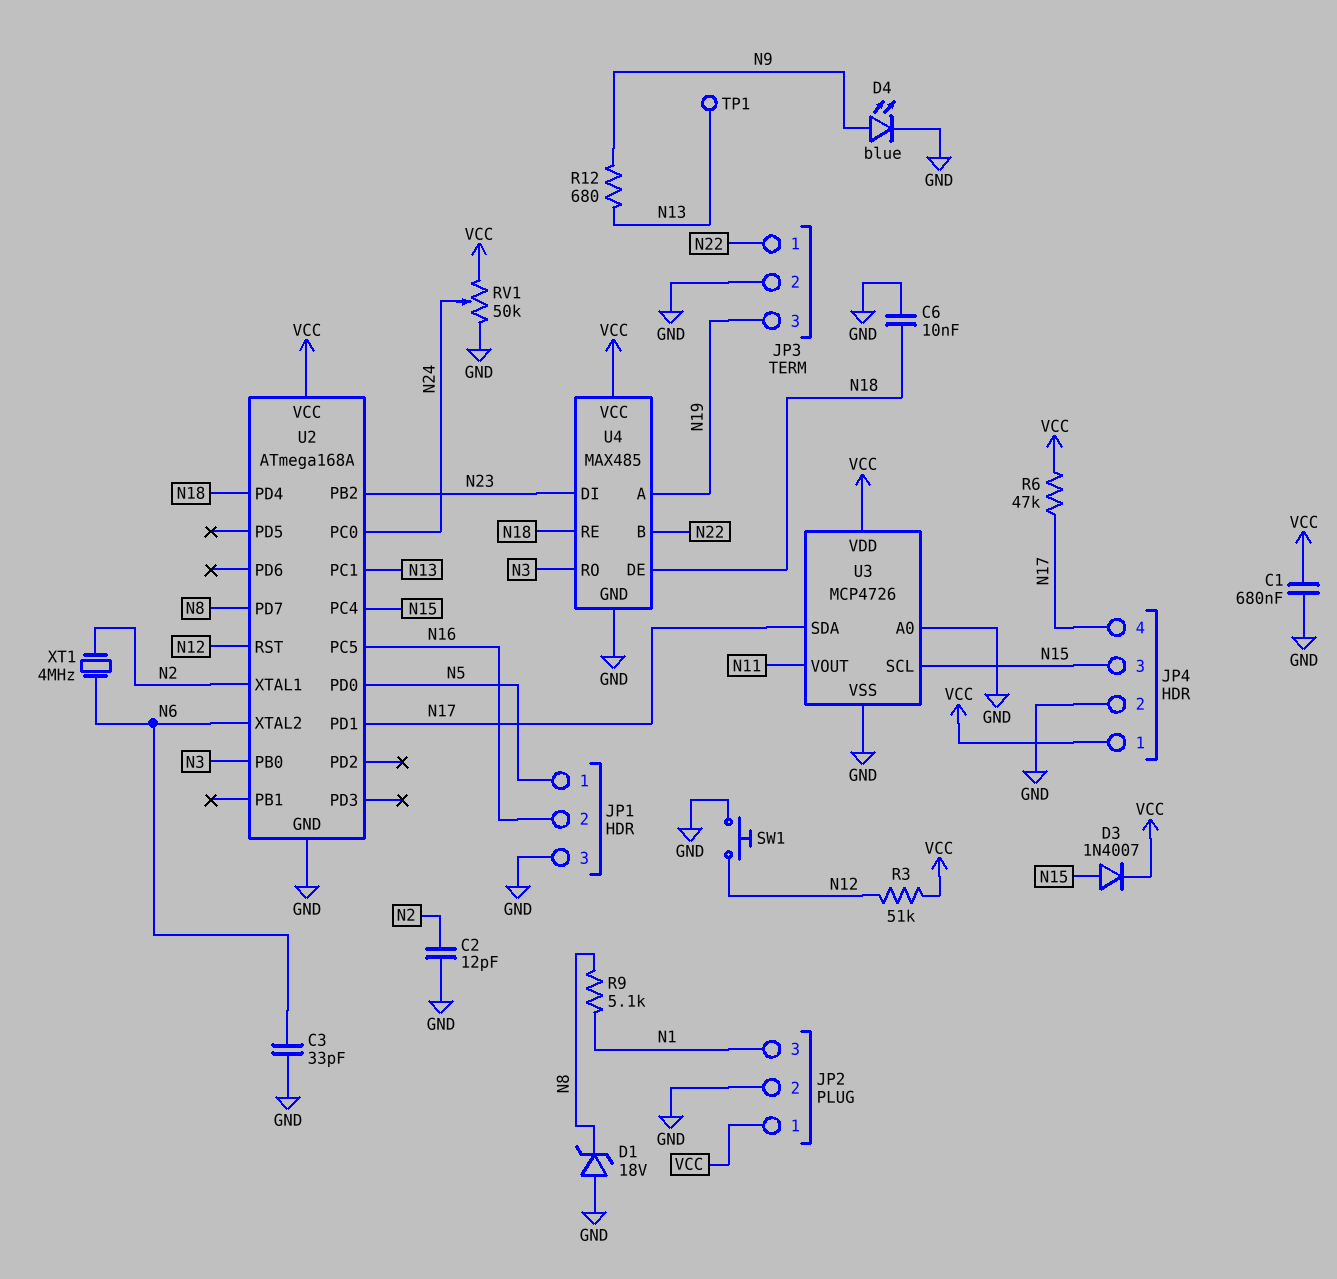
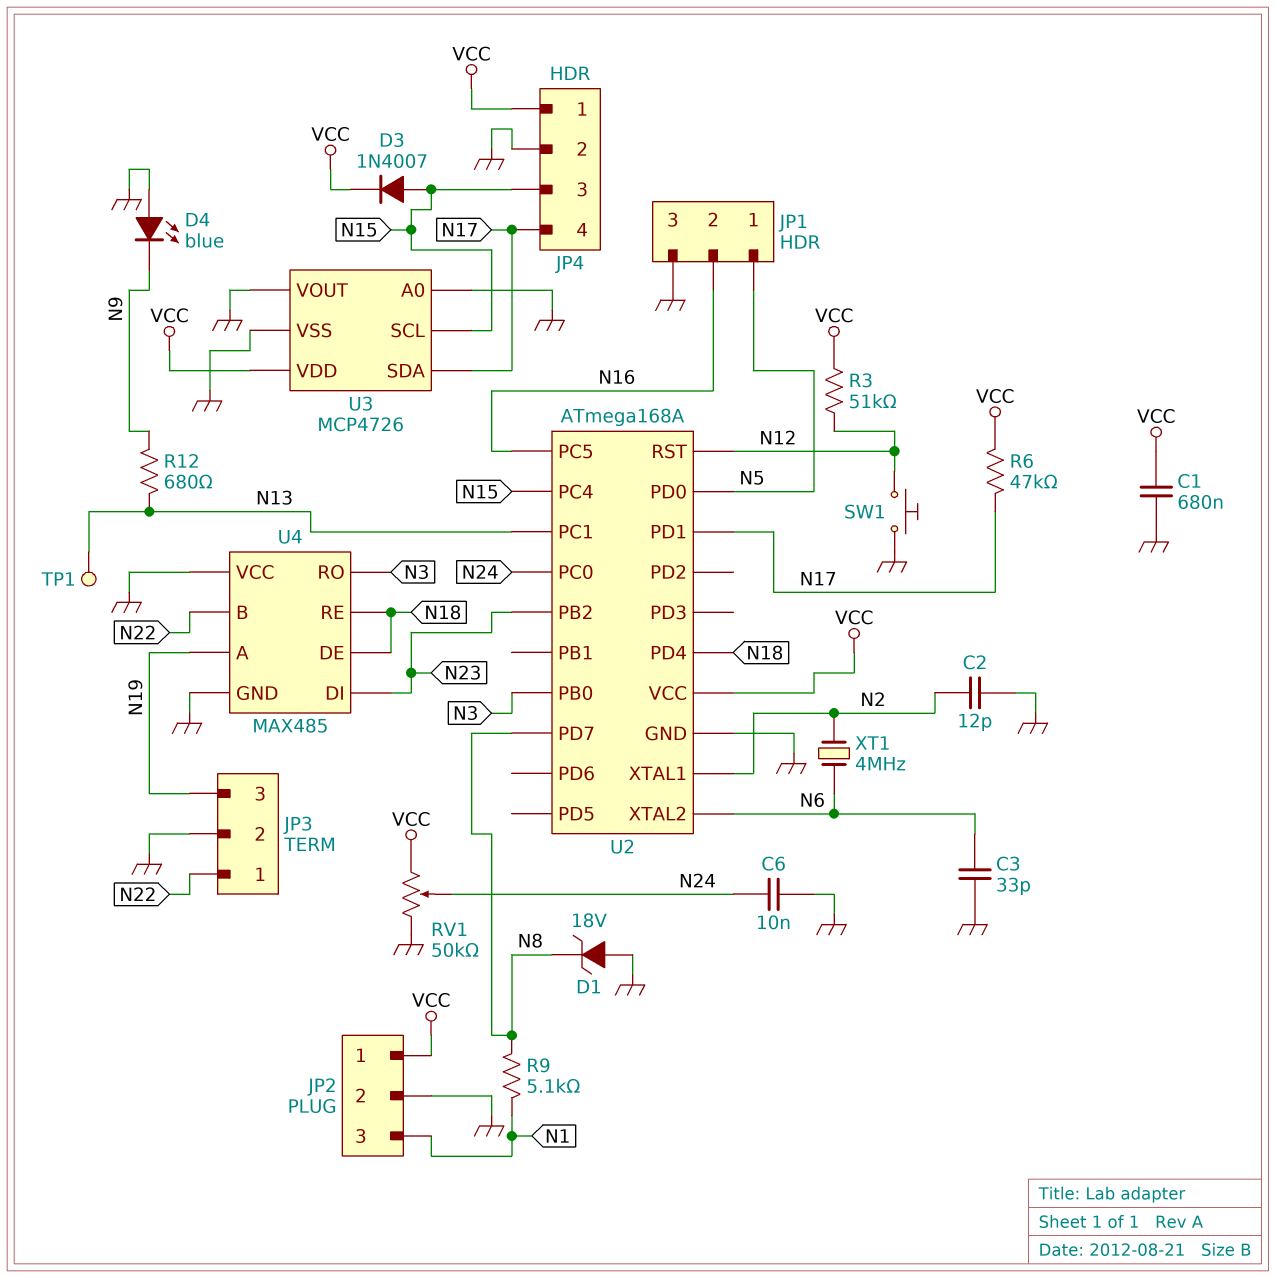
C6: 10nF (GND, N18) -> 10nF (GND, N24)
D4: LED blue (A N9, K GND) -> LED blue (A GND, K N9)
U3 pin VOUT: N11 -> GND
U4 pin VCC: VCC -> GND

